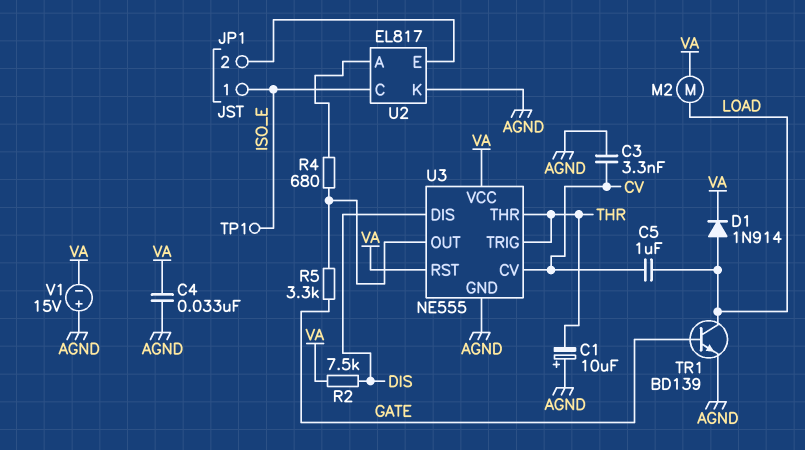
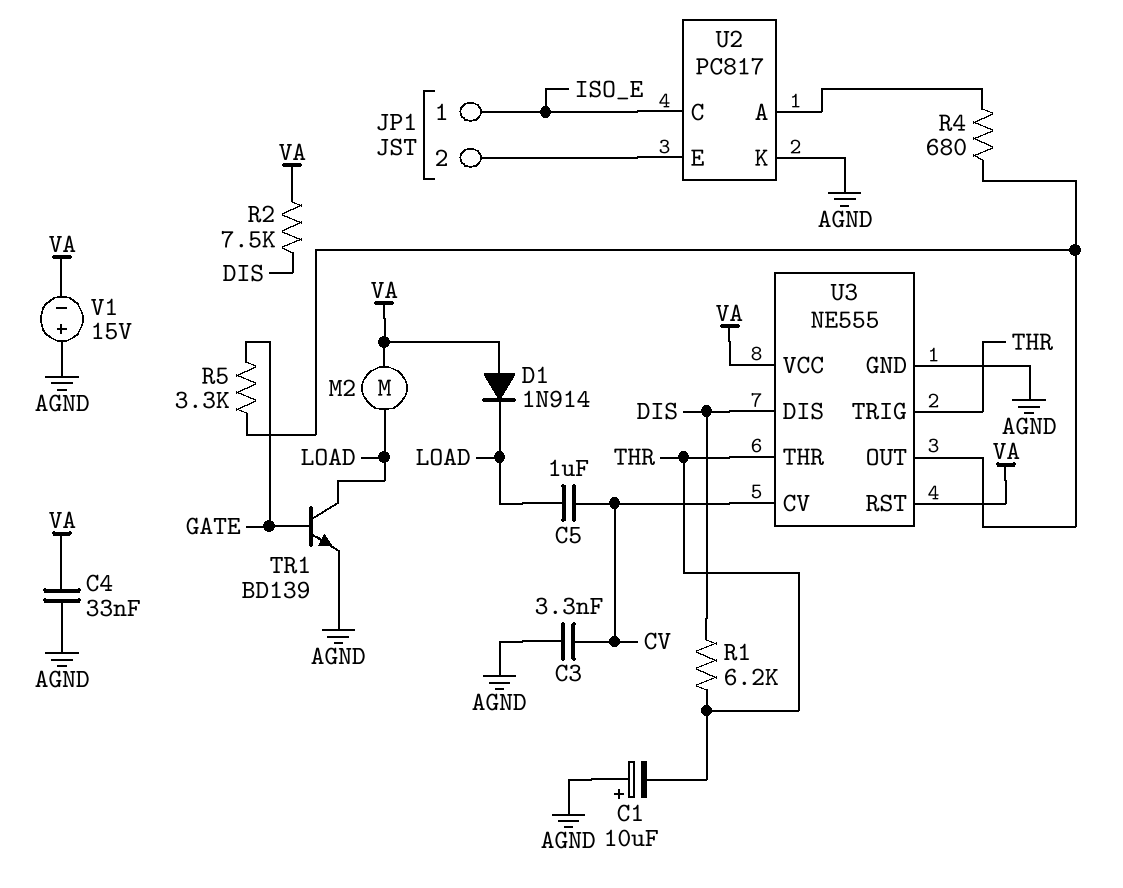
D1: diode 1N914 (A LOAD, K VA) -> diode 1N914 (A VA, K LOAD)
R1: none -> 6.2k (DIS, THR)
TP1: test point (ISO_E) -> none
U2: EL817 -> PC817

